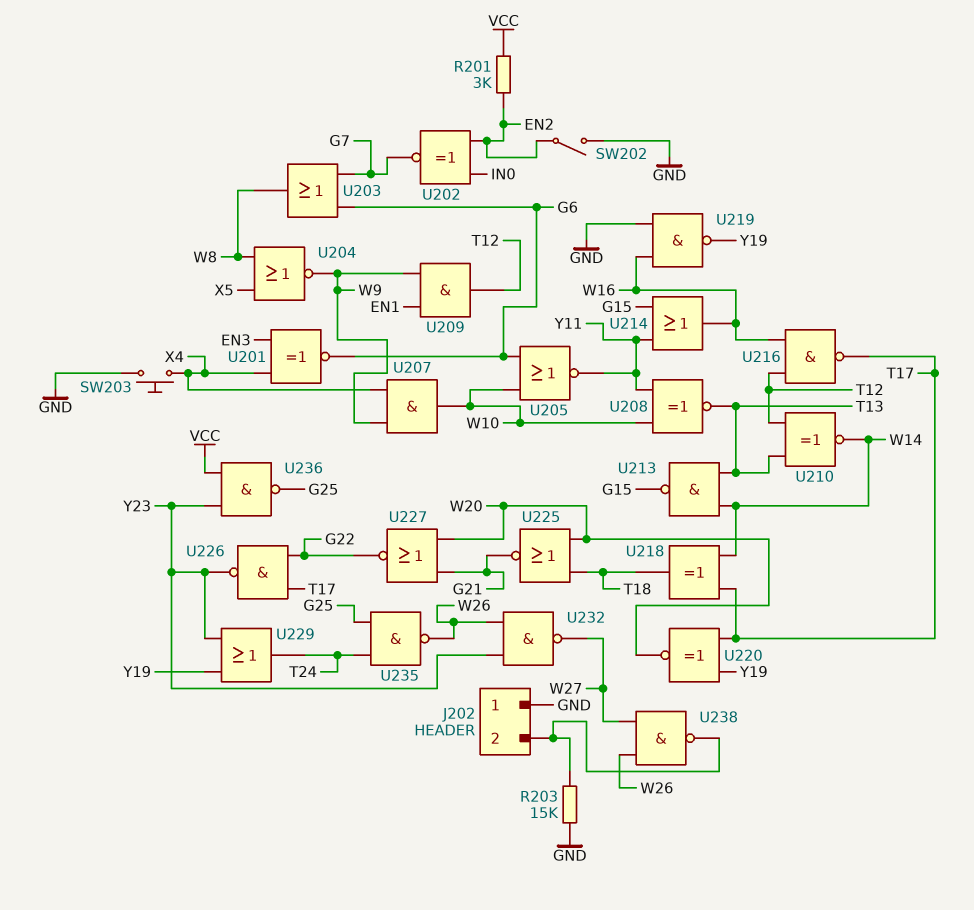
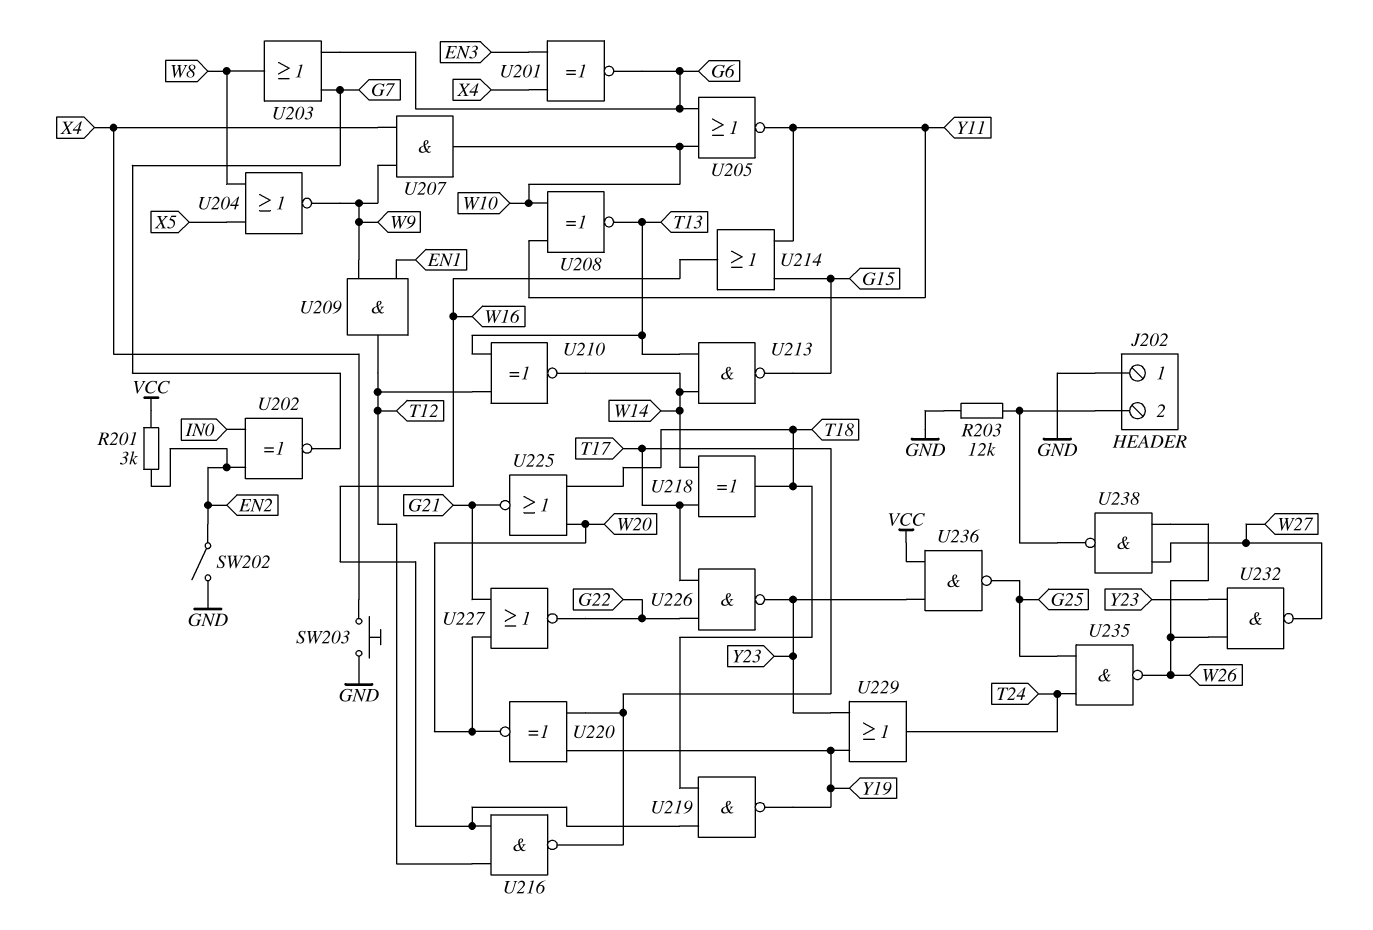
R203: 15k (GND, J202/2) -> 12k (GND, J202/2)
U219: NAND (in GND, in W16, out Y19) -> NAND (in T18, in W16, out Y19)

